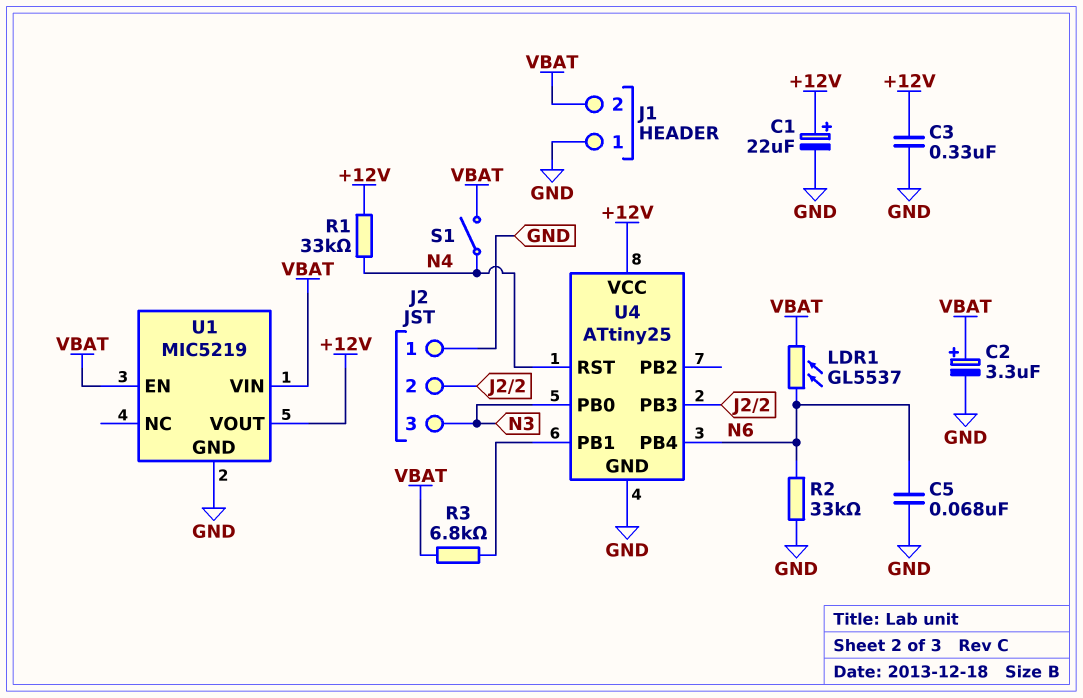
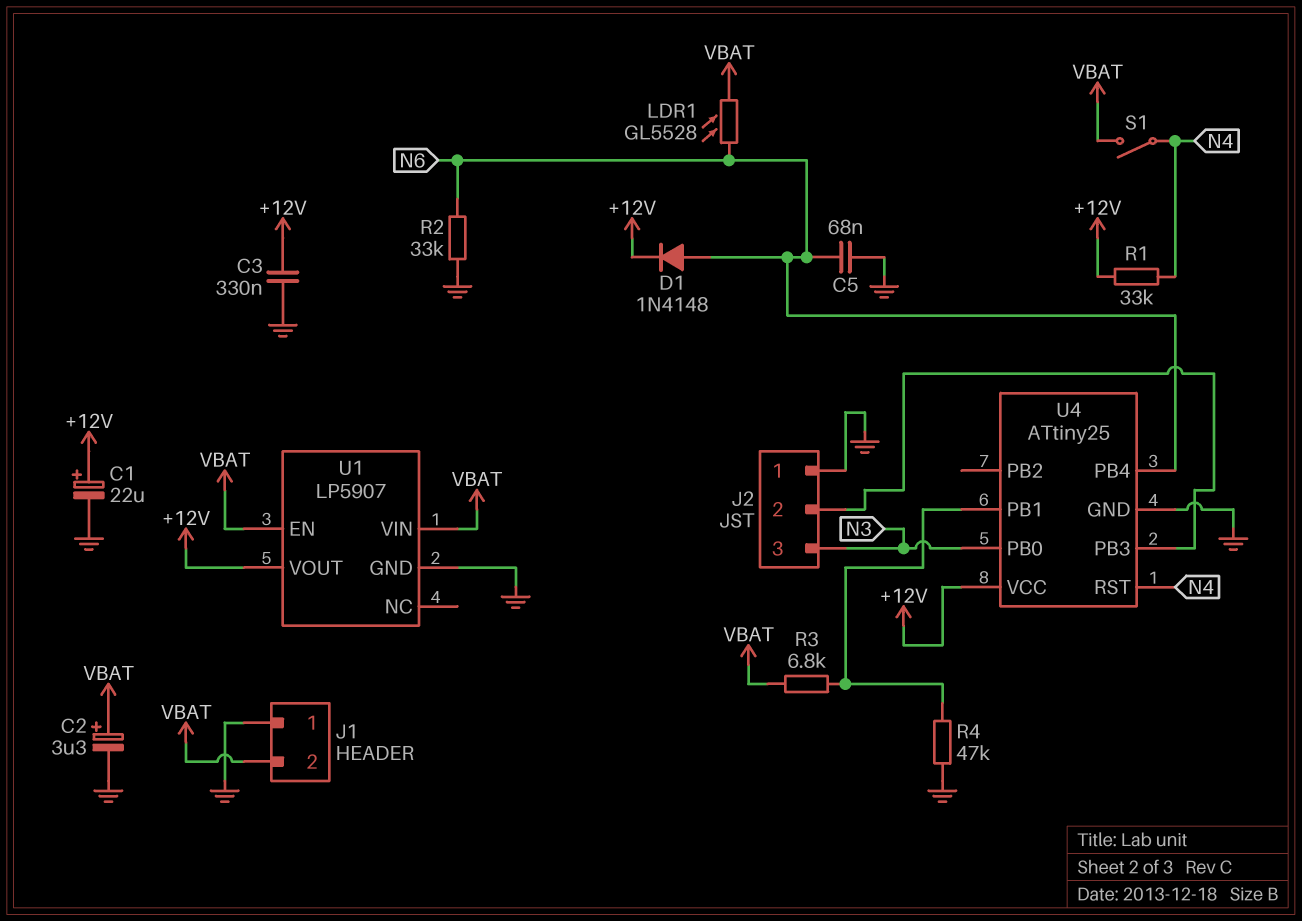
D1: none -> diode 1N4148 (A N6, K +12V)
LDR1: GL5537 (N6, VBAT) -> GL5528 (N6, VBAT)
R4: none -> 47k (GND, U4/PB1)
U1: MIC5219 -> LP5907

